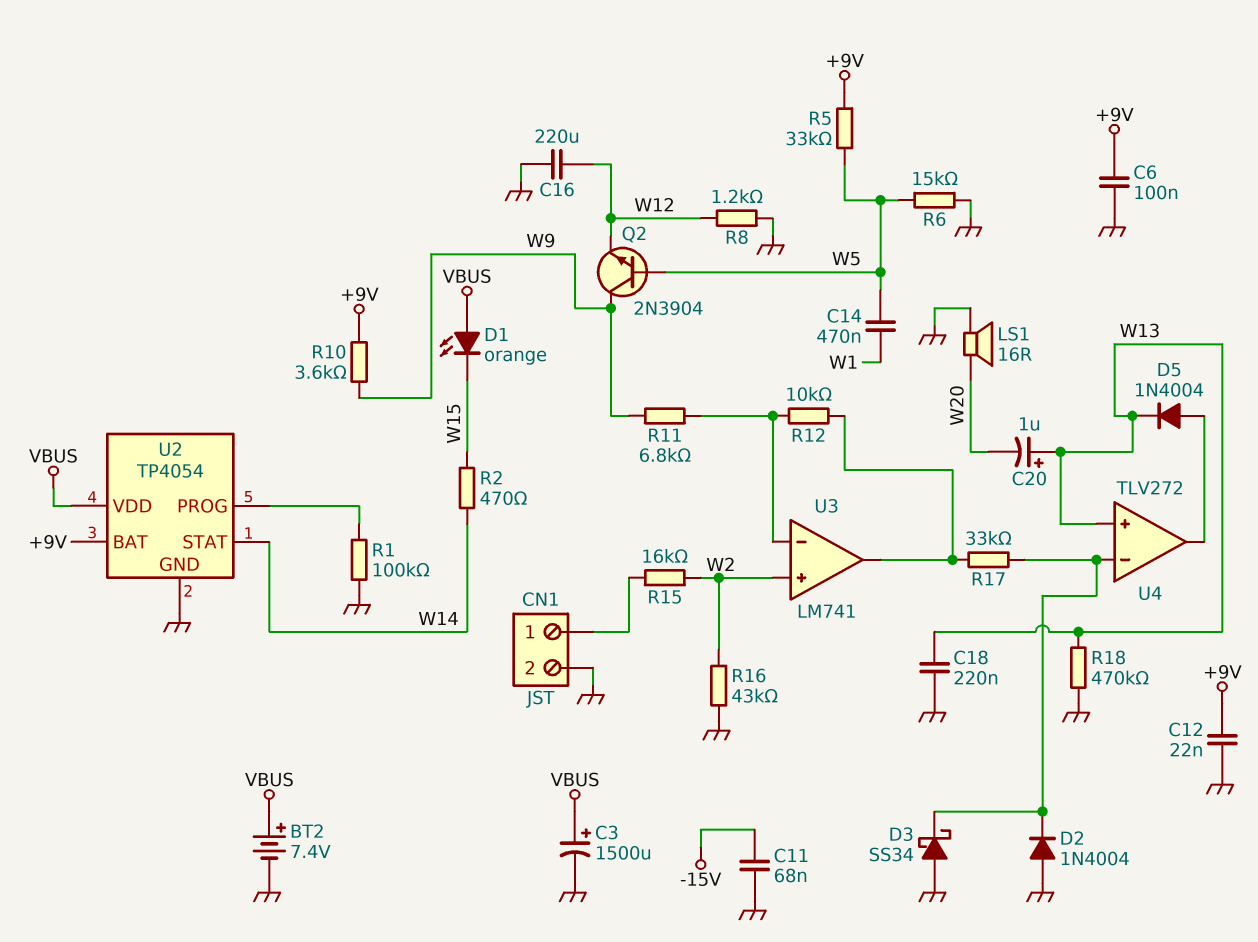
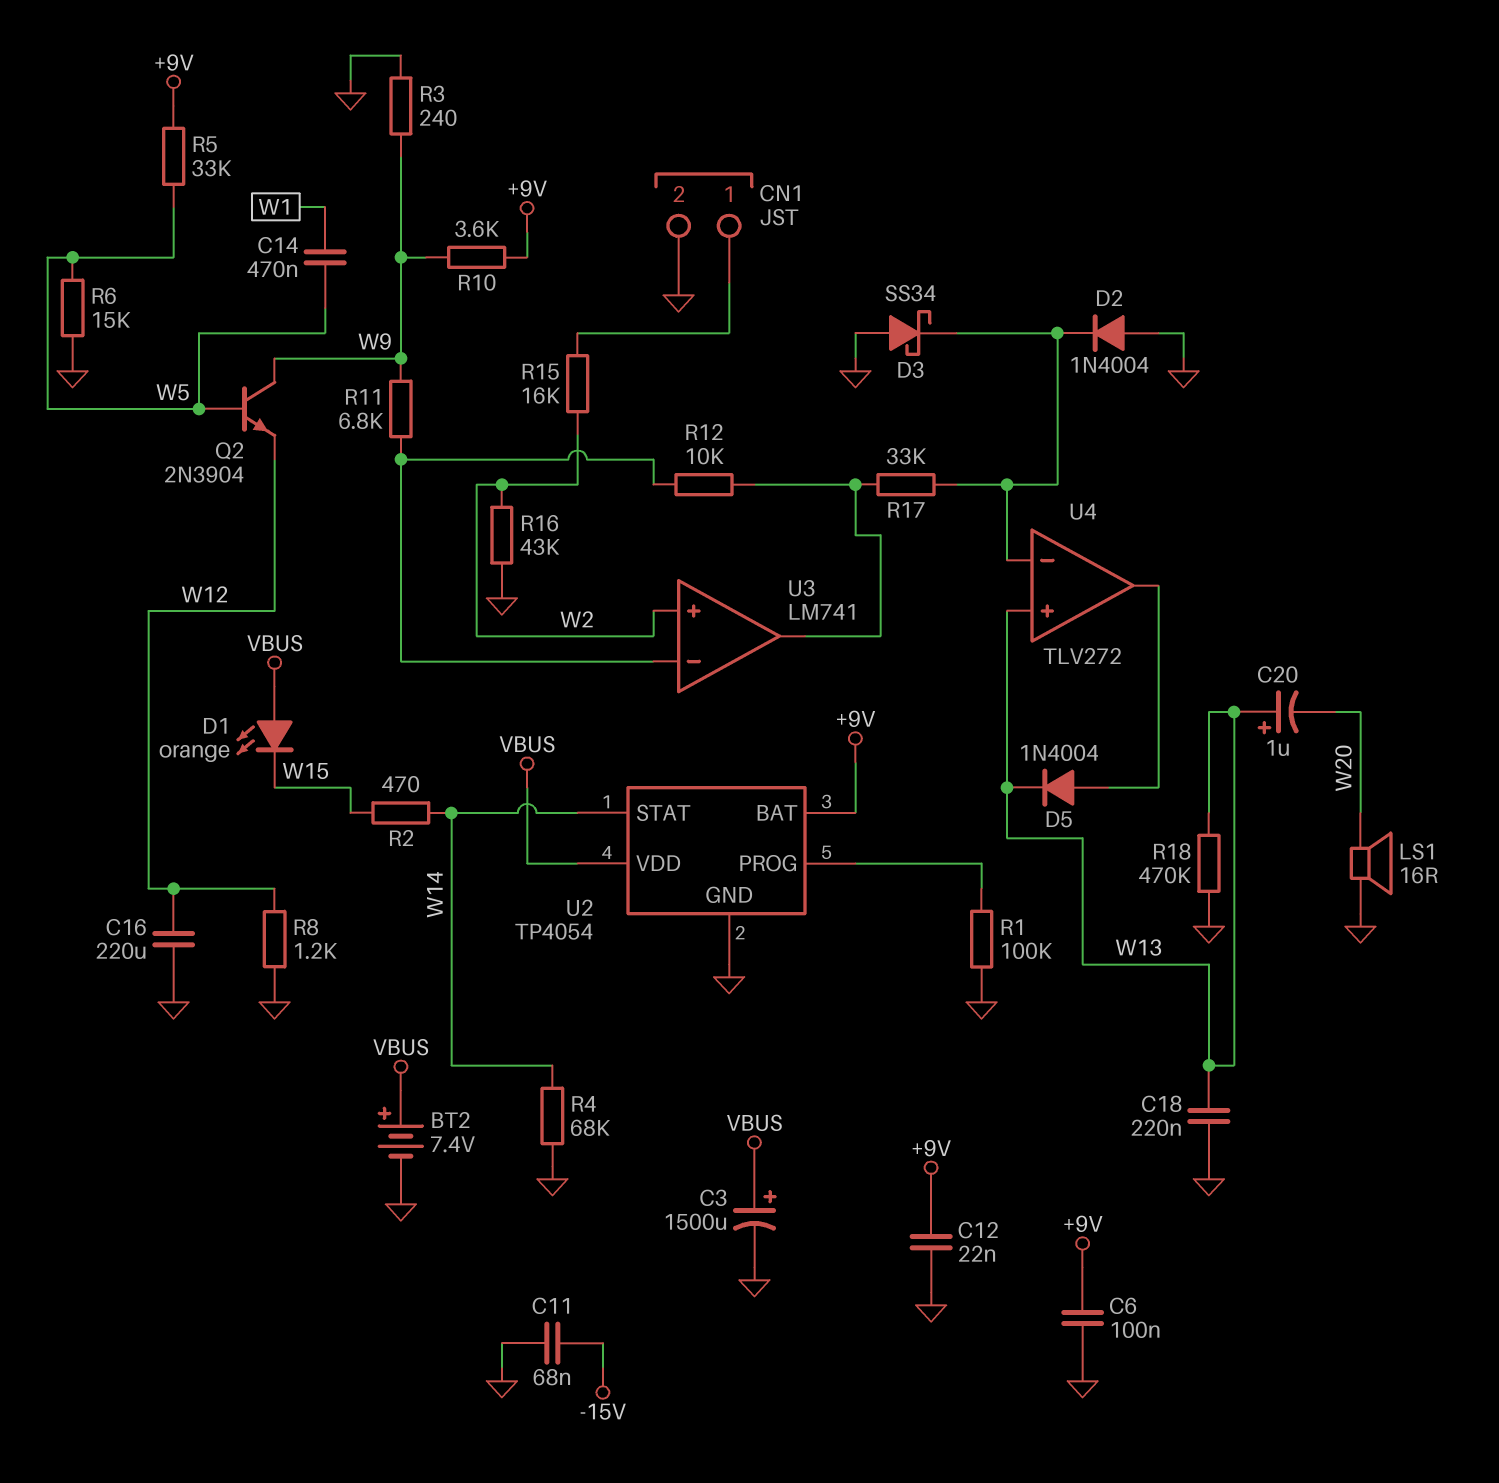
R3: none -> 240 (GND, W9)
R4: none -> 68k (GND, W14)

